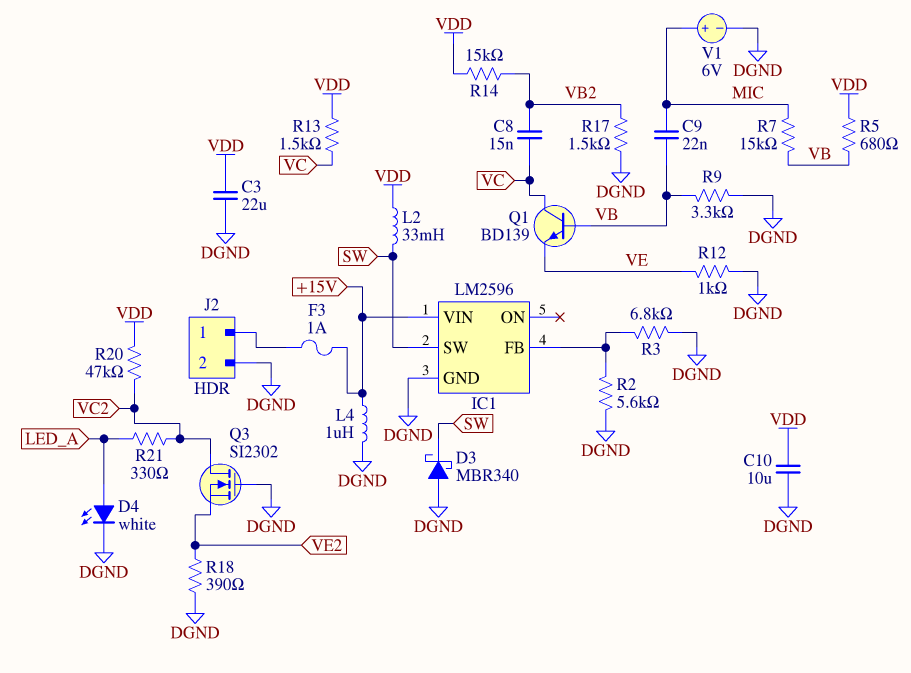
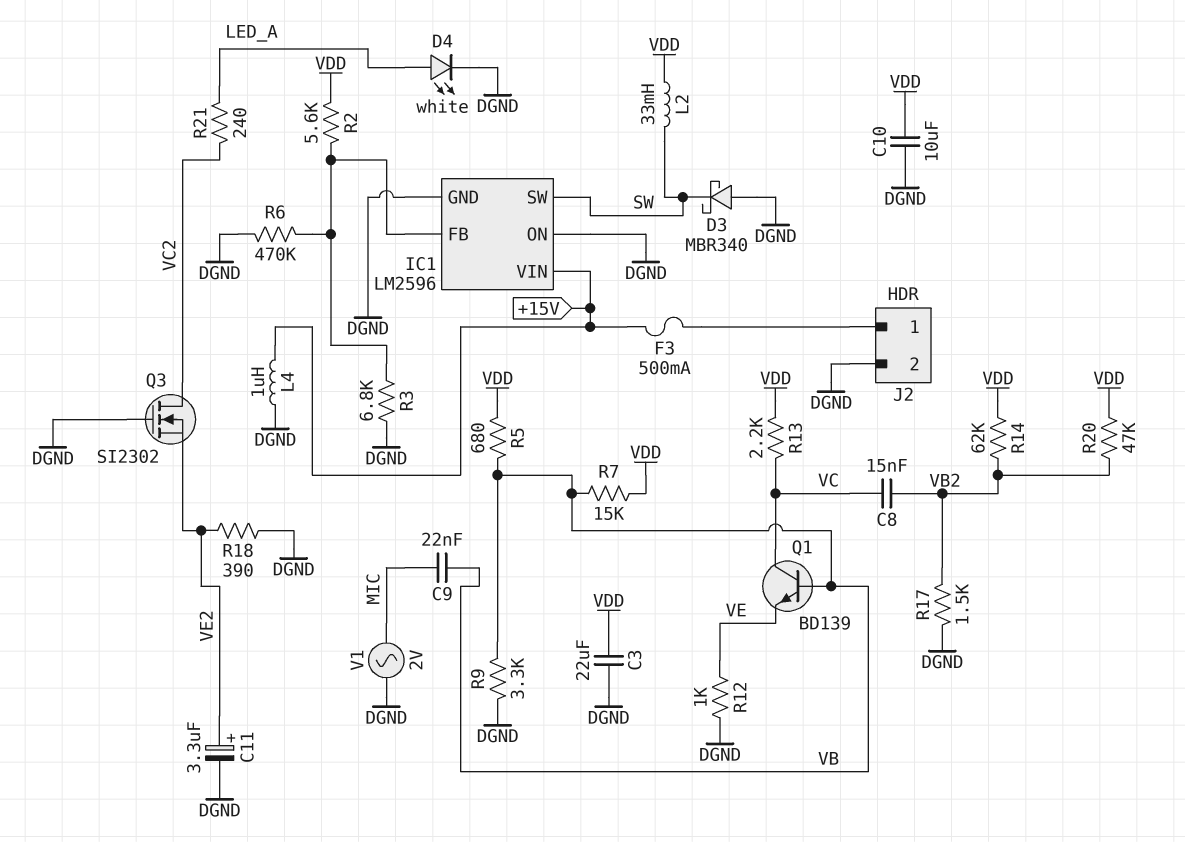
C11: none -> 3.3uF (plus VE2, minus DGND)
F3: 1A (+15V, J2/1) -> 500mA (+15V, J2/1)
IC1 pin ON: none -> DGND
R2: 5.6k (DGND, IC1/FB) -> 5.6k (IC1/FB, VDD)
R6: none -> 470k (DGND, IC1/FB)
R7: 15k (MIC, VB) -> 15k (VB, VDD)
R13: 1.5k (VC, VDD) -> 2.2k (VC, VDD)
R14: 15k (VB2, VDD) -> 62k (VB2, VDD)
R20: 47k (VC2, VDD) -> 47k (VB2, VDD)
R21: 330 (LED_A, VC2) -> 240 (LED_A, VC2)
V1: 6V (plus MIC, minus DGND) -> AC 2V (DGND, MIC)

